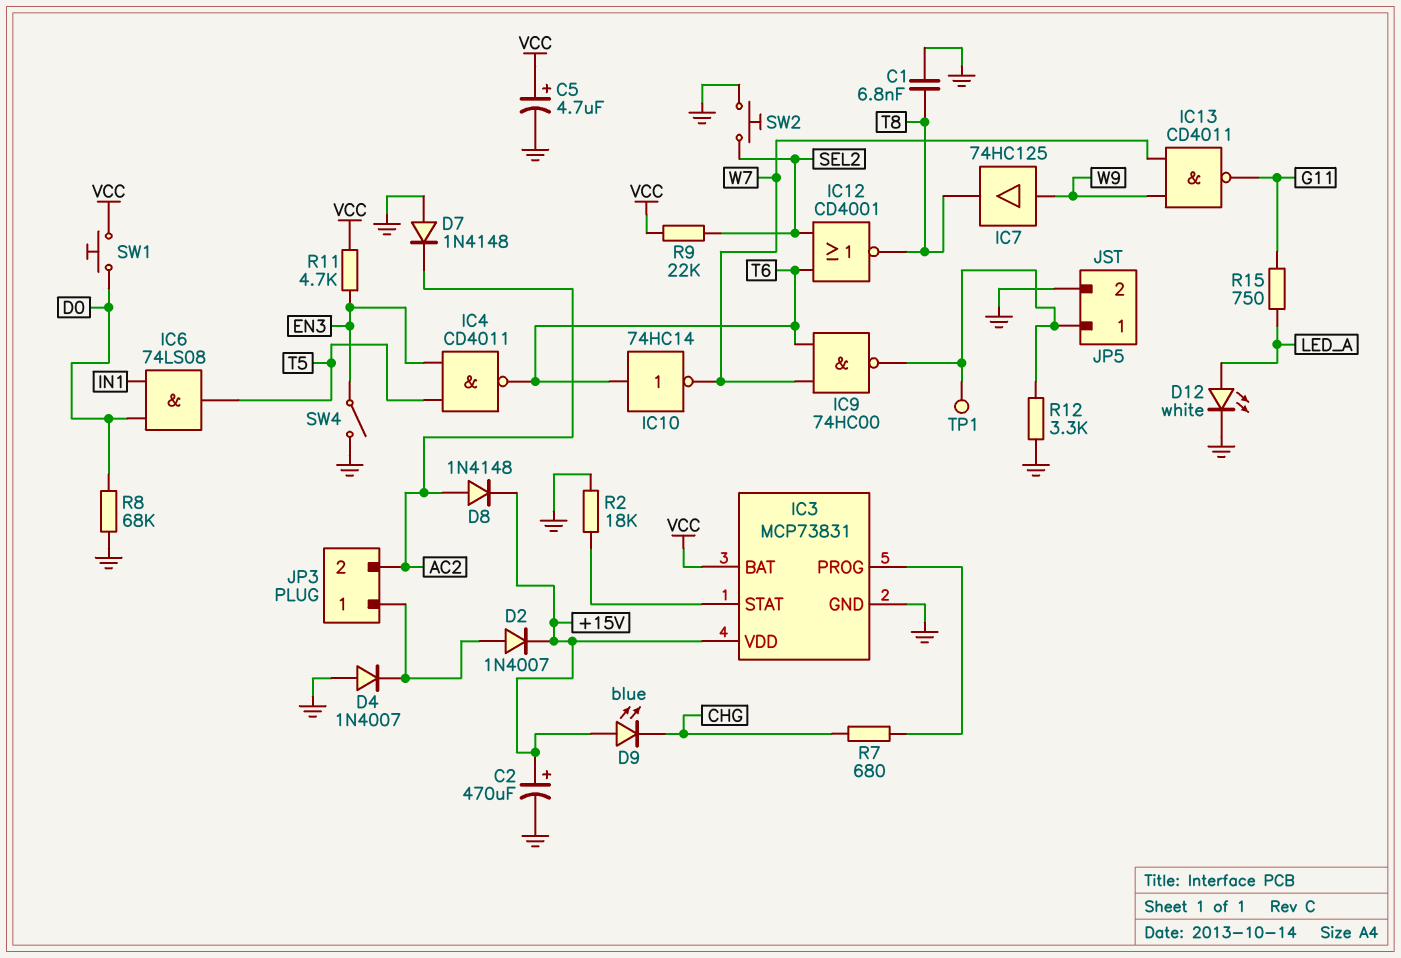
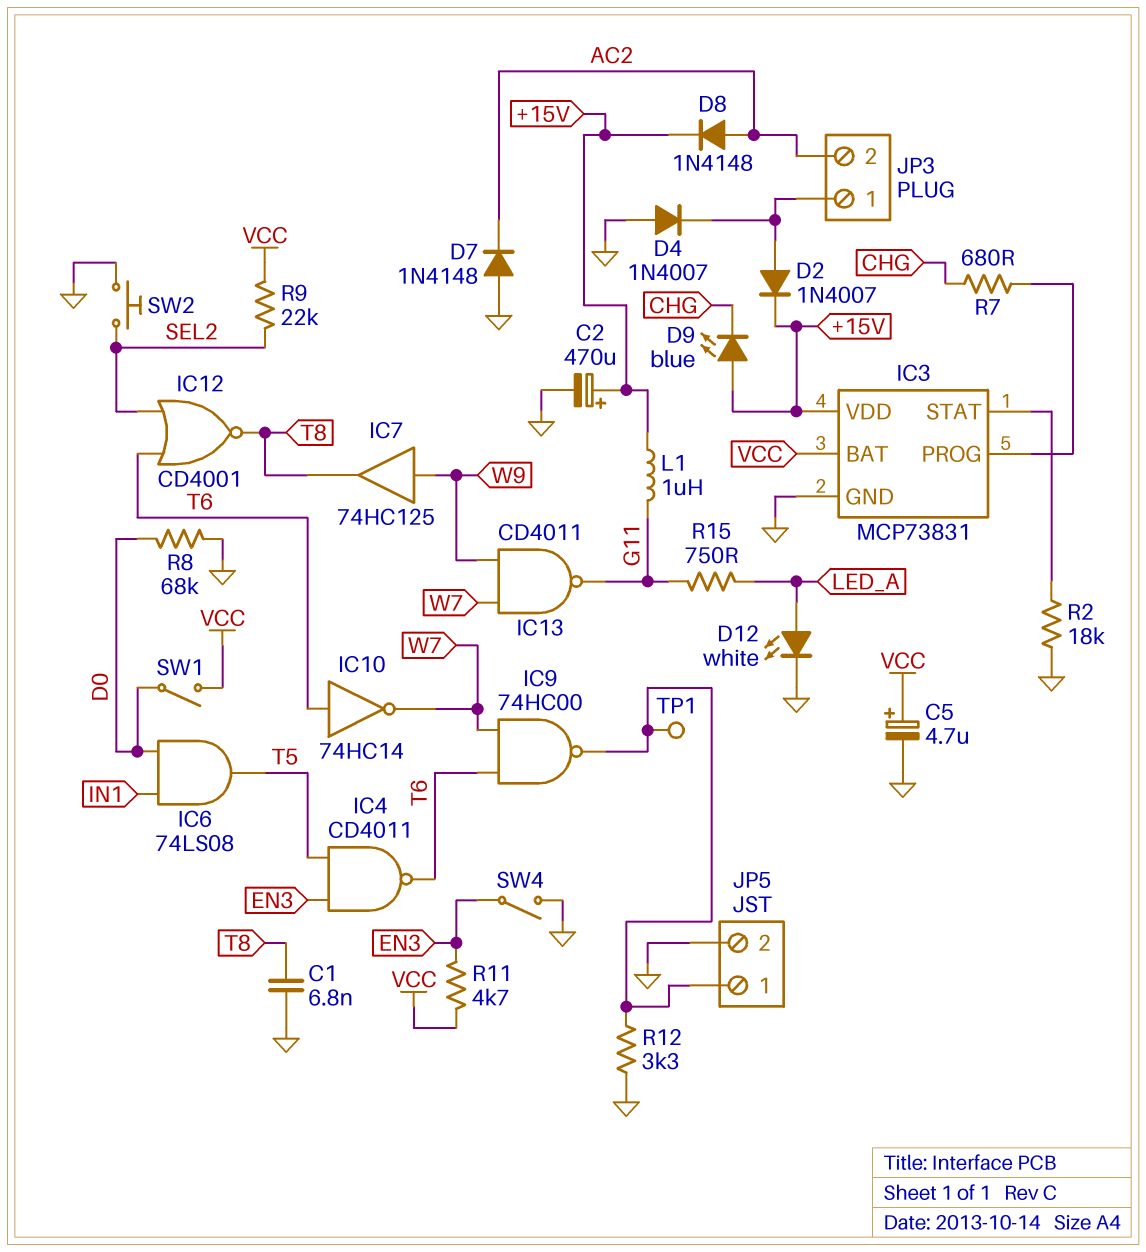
L1: none -> 1uH (+15V, G11)
SW1: button (D0, VCC) -> switch (D0, VCC)

